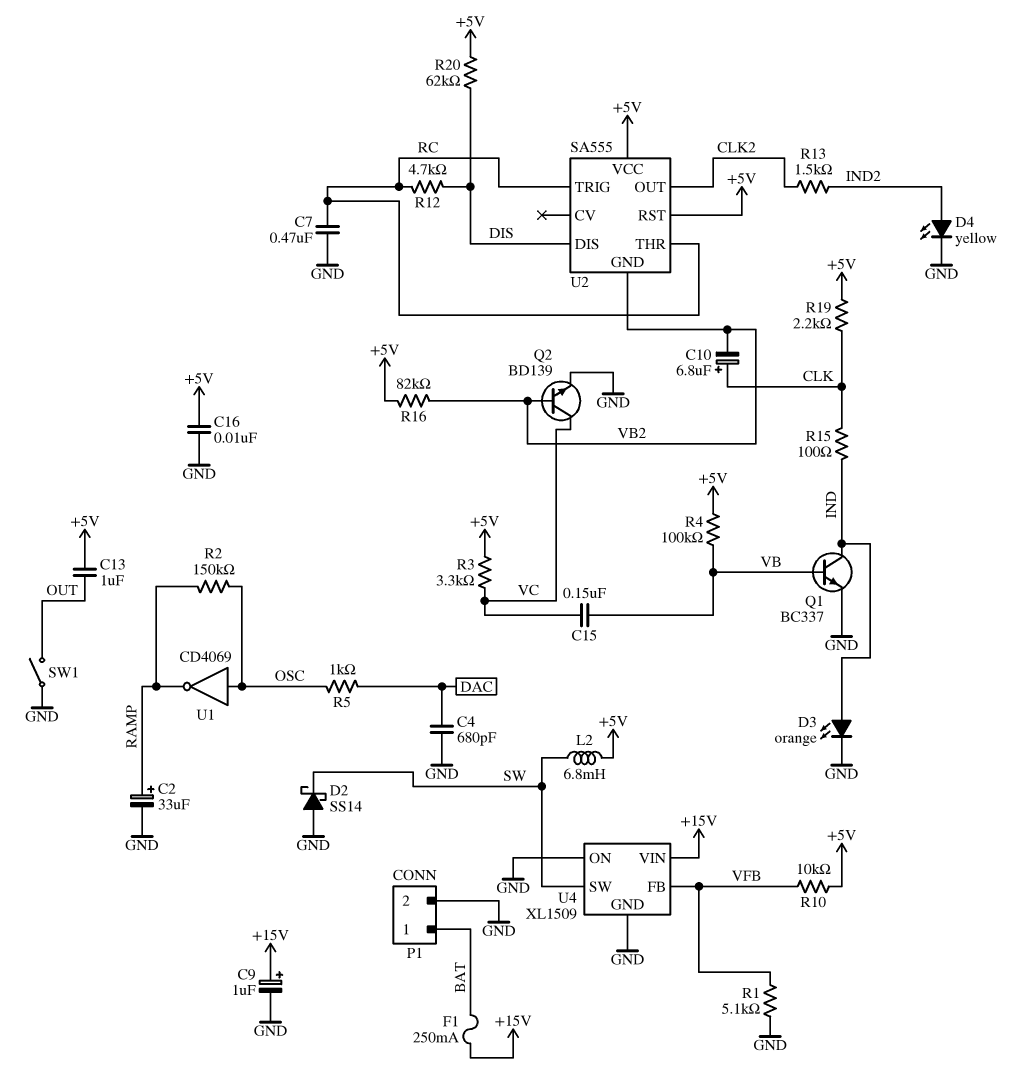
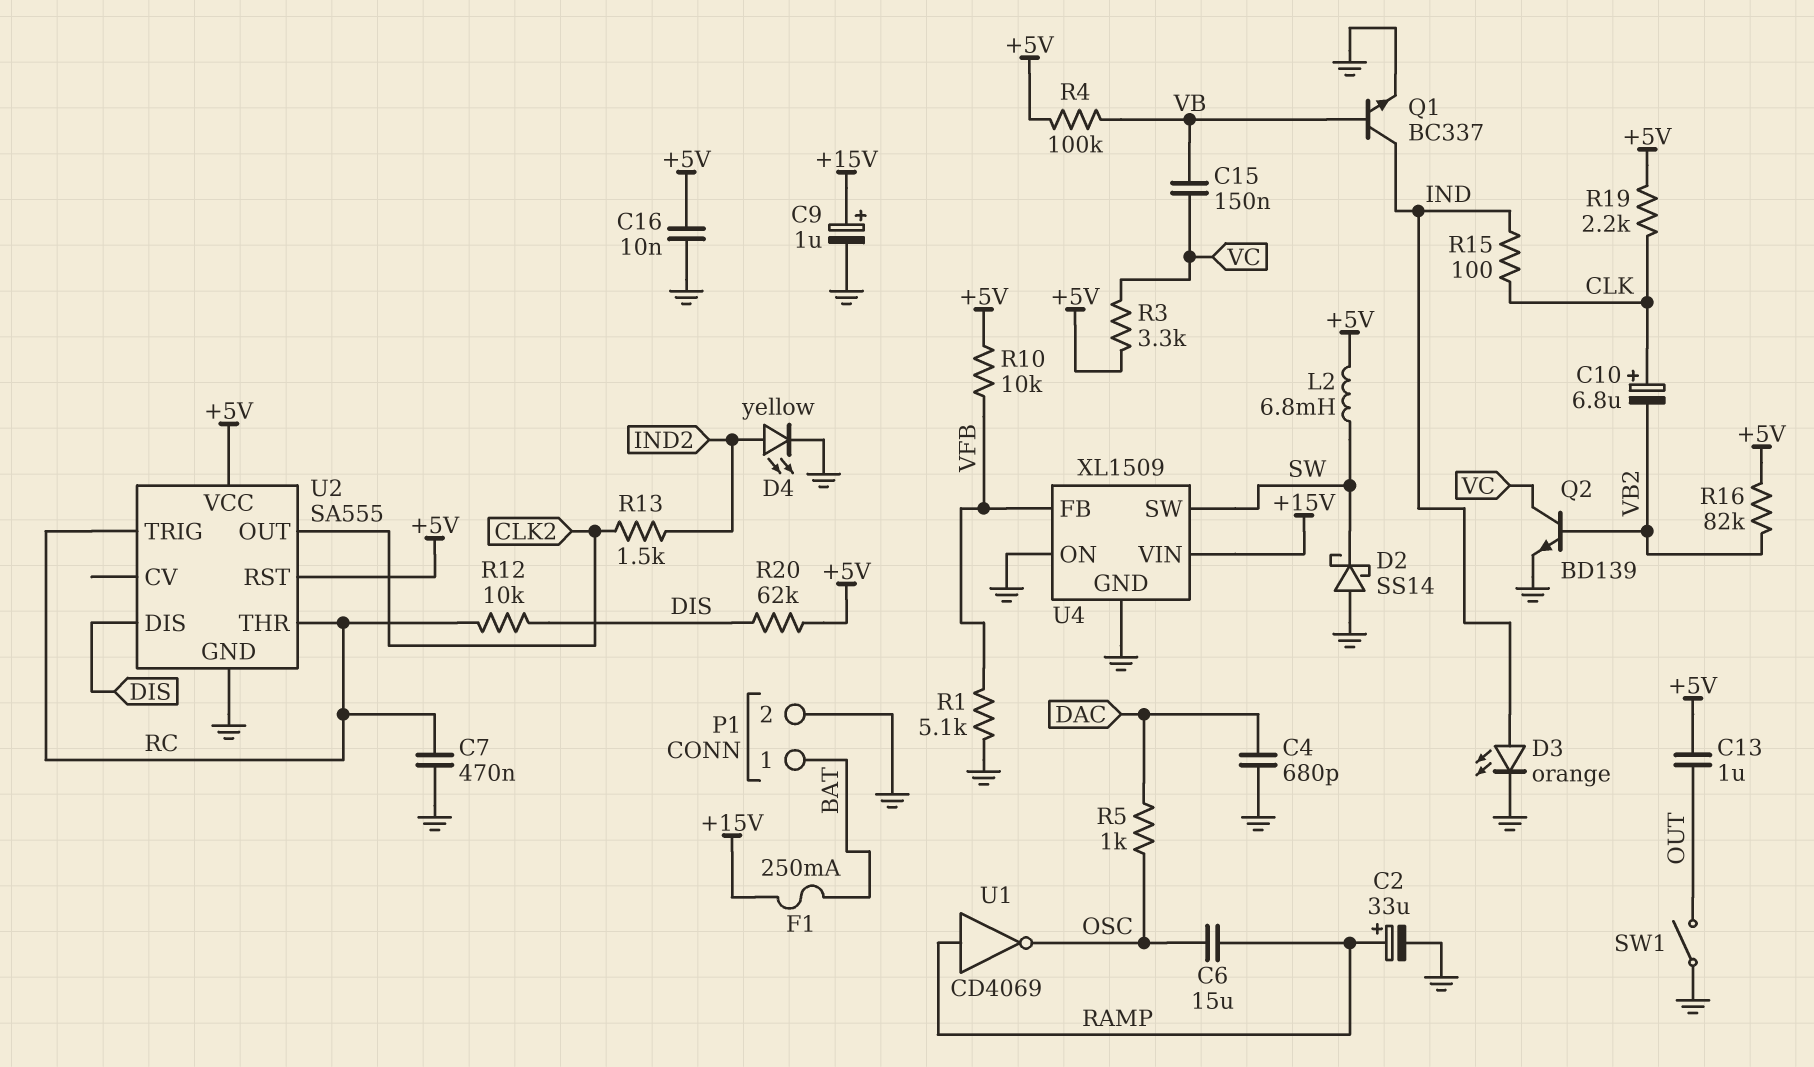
C6: none -> 15uF (OSC, RAMP)
R2: 150k (OSC, RAMP) -> none
R12: 4.7k (DIS, RC) -> 10k (DIS, RC)
U1: NOT CD4069 (in OSC, out RAMP) -> NOT CD4069 (in RAMP, out OSC)
U2 pin GND: VB2 -> GND

